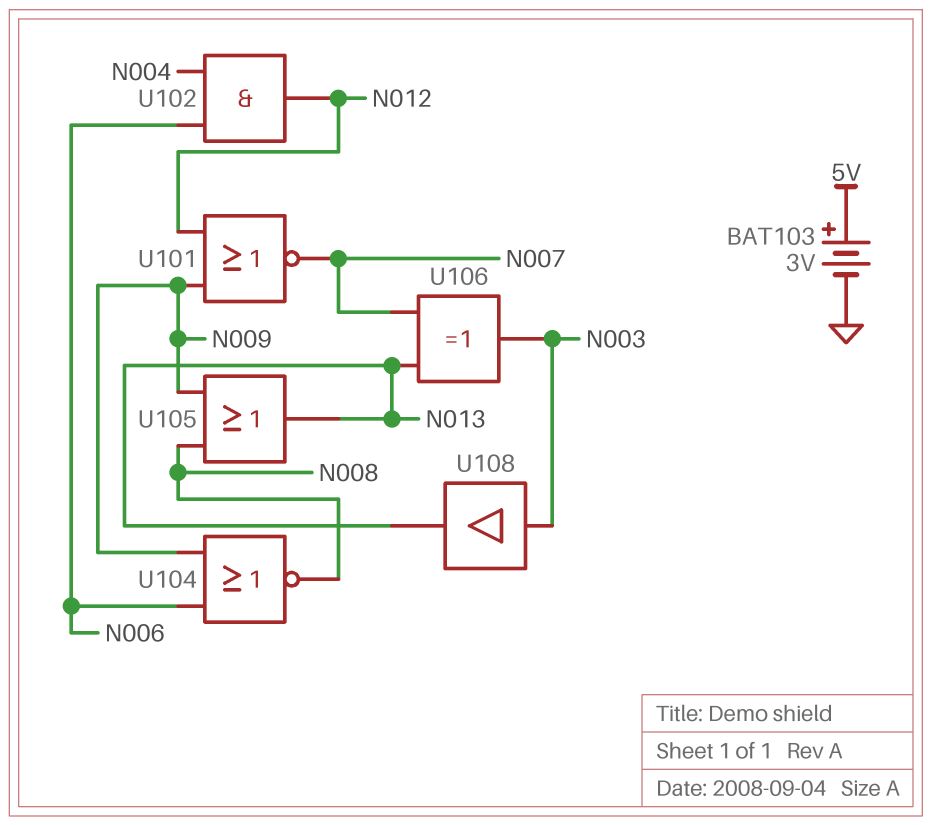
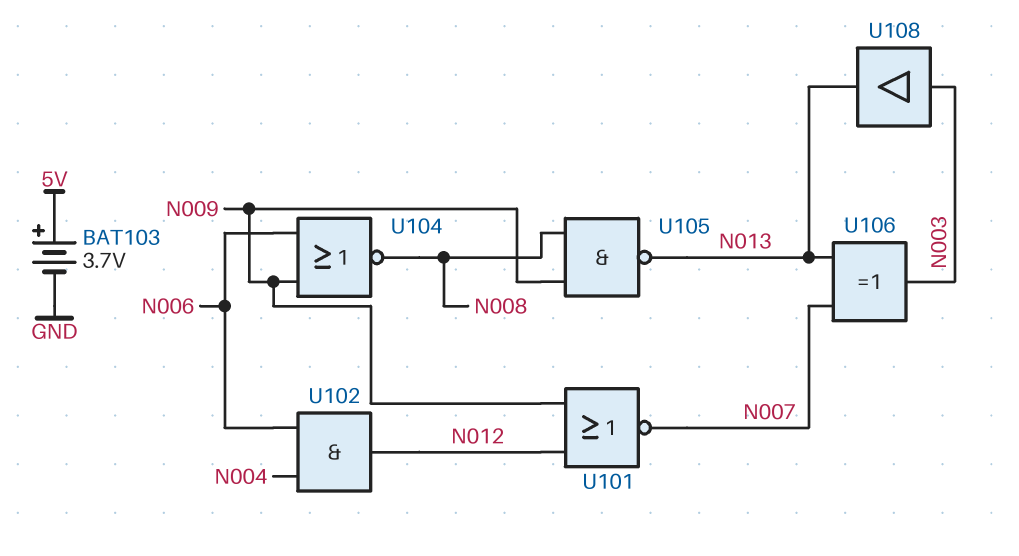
BAT103: 3V (plus 5V, minus GND) -> 3.7V (plus 5V, minus GND)
U105: OR (in N008, in N009, out N013) -> NAND (in N008, in N009, out N013)

